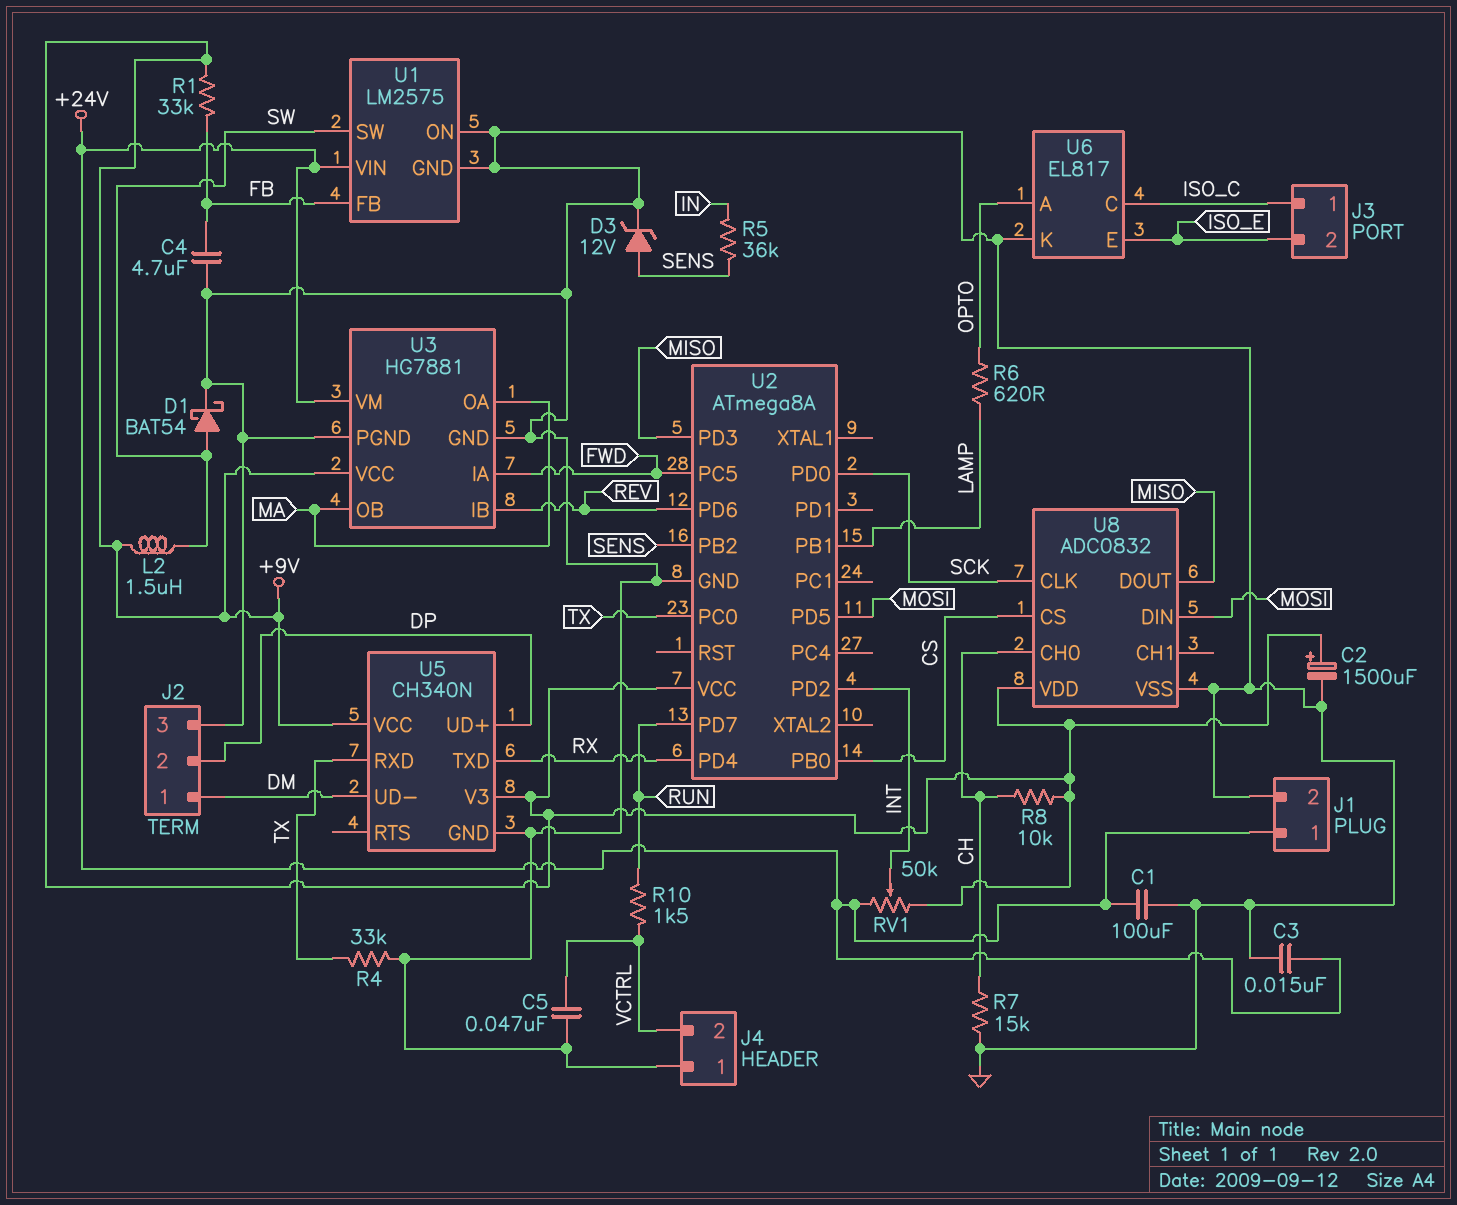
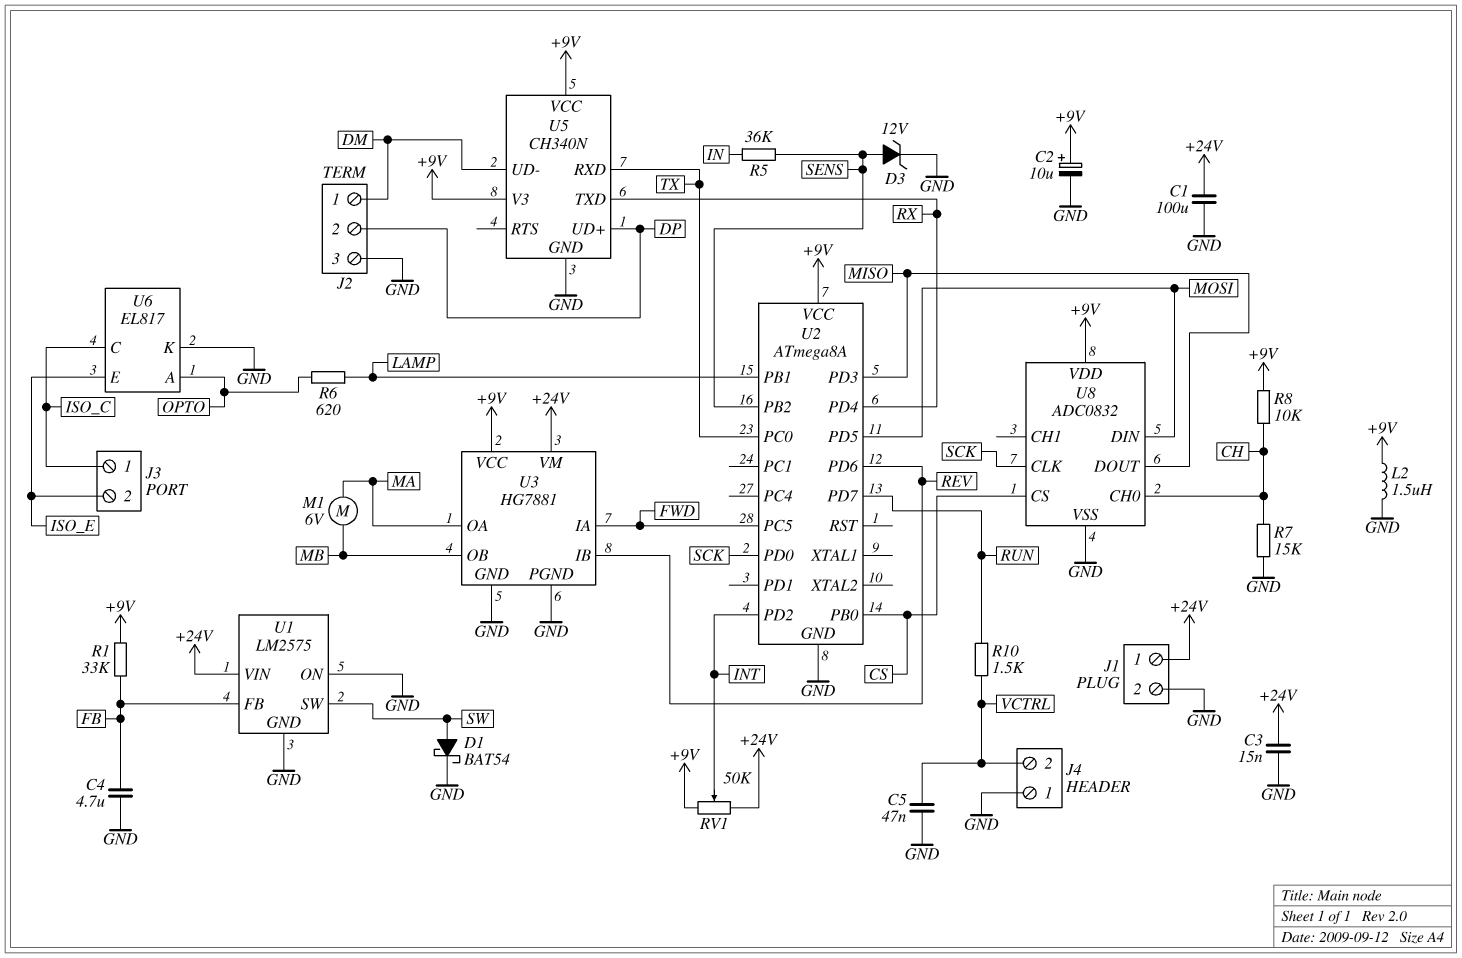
C2: 1500uF (plus +9V, minus GND) -> 10uF (plus +9V, minus GND)
L2: 1.5uH (+9V, SW) -> 1.5uH (+9V, GND)
M1: none -> motor 6V (MA, MB)
R4: 33k (GND, TX) -> none
U3 pin OB: MA -> MB

